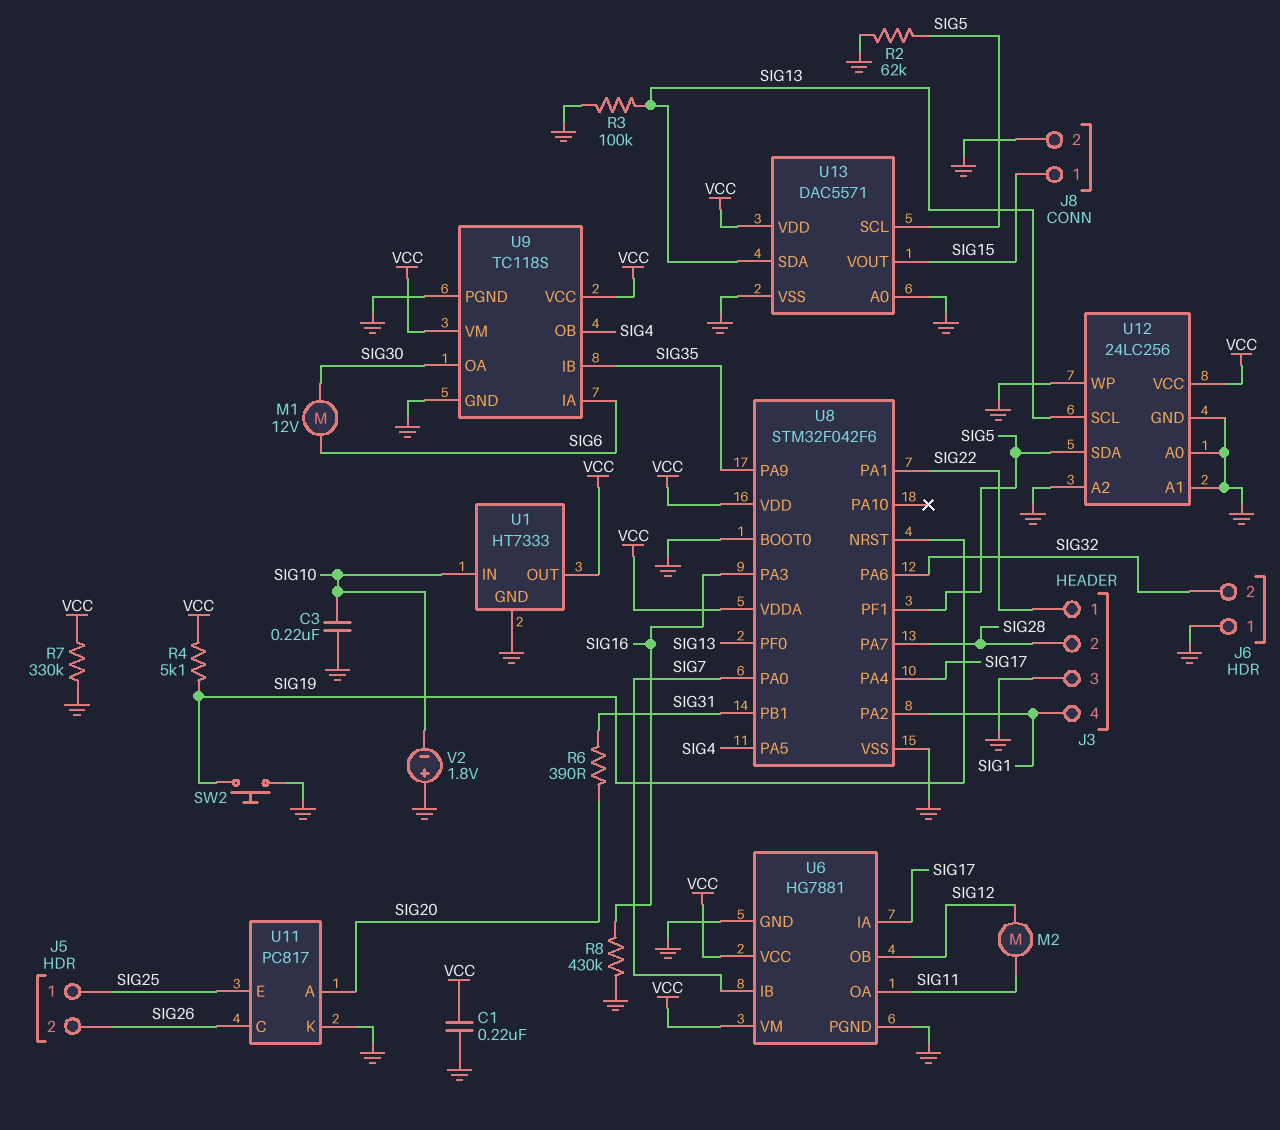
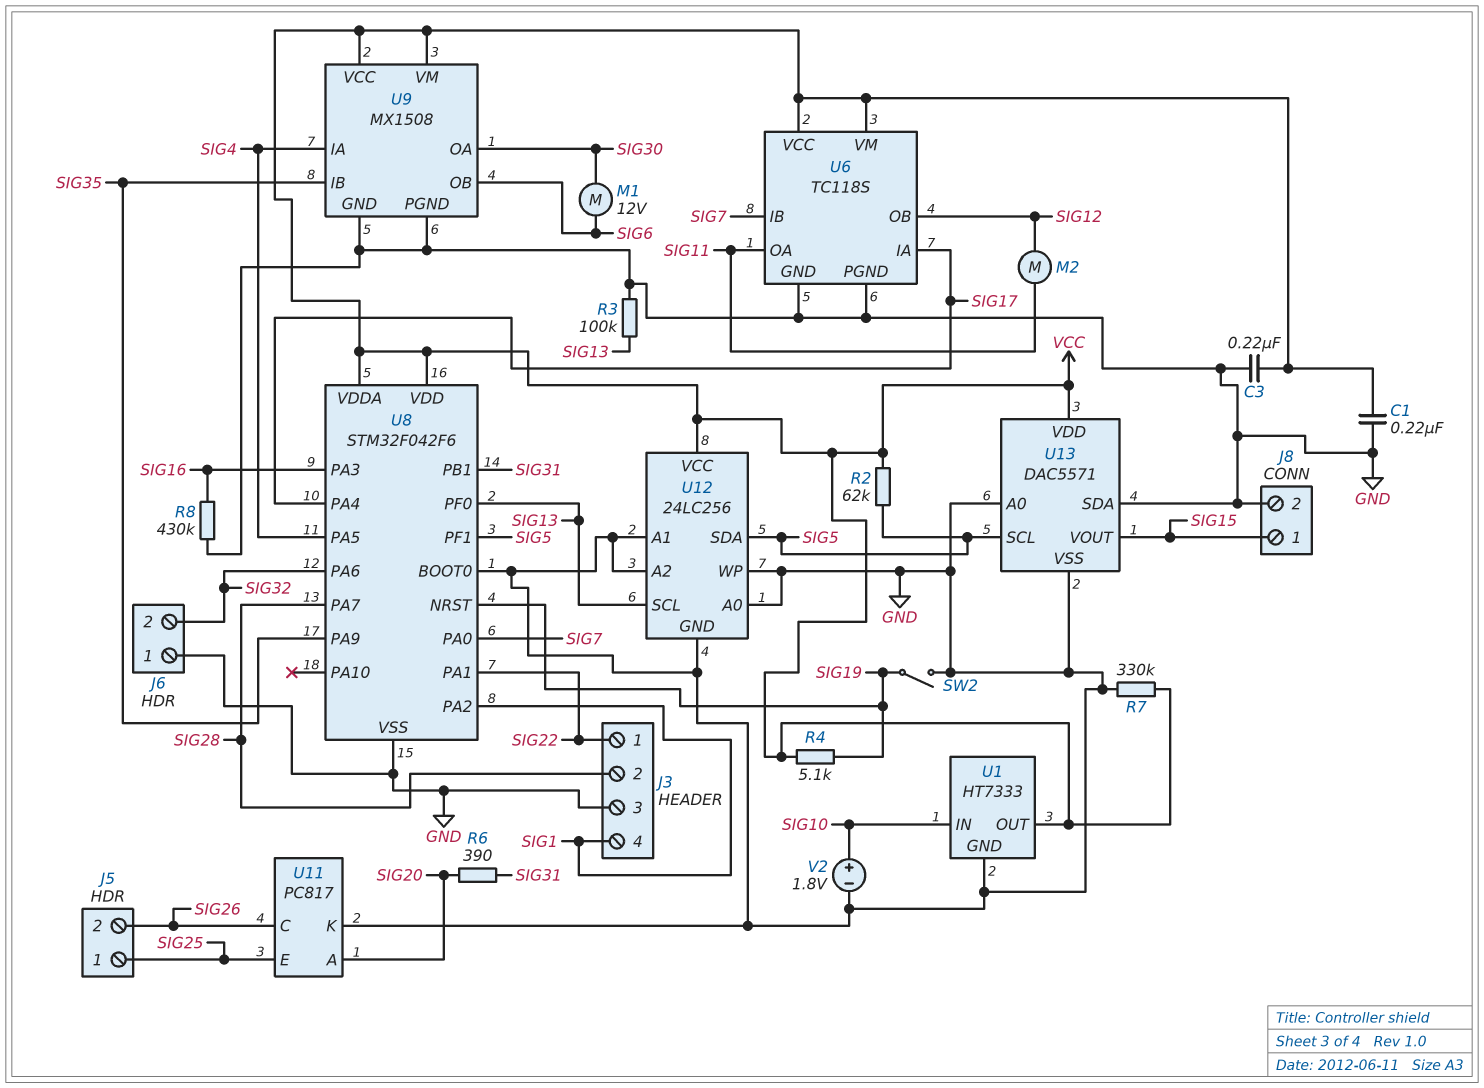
C3: 220nF (GND, SIG10) -> 220nF (GND, VCC)
R2: 62k (GND, SIG5) -> 62k (SIG5, VCC)
SW2: button (GND, SIG19) -> switch (GND, SIG19)
U6: HG7881 -> TC118S
U9: TC118S -> MX1508
U9 pin IA: SIG6 -> SIG4
U9 pin OB: SIG4 -> SIG6
U13 pin SDA: SIG13 -> GND
V2: 1.8V (plus GND, minus SIG10) -> 1.8V (plus SIG10, minus GND)

